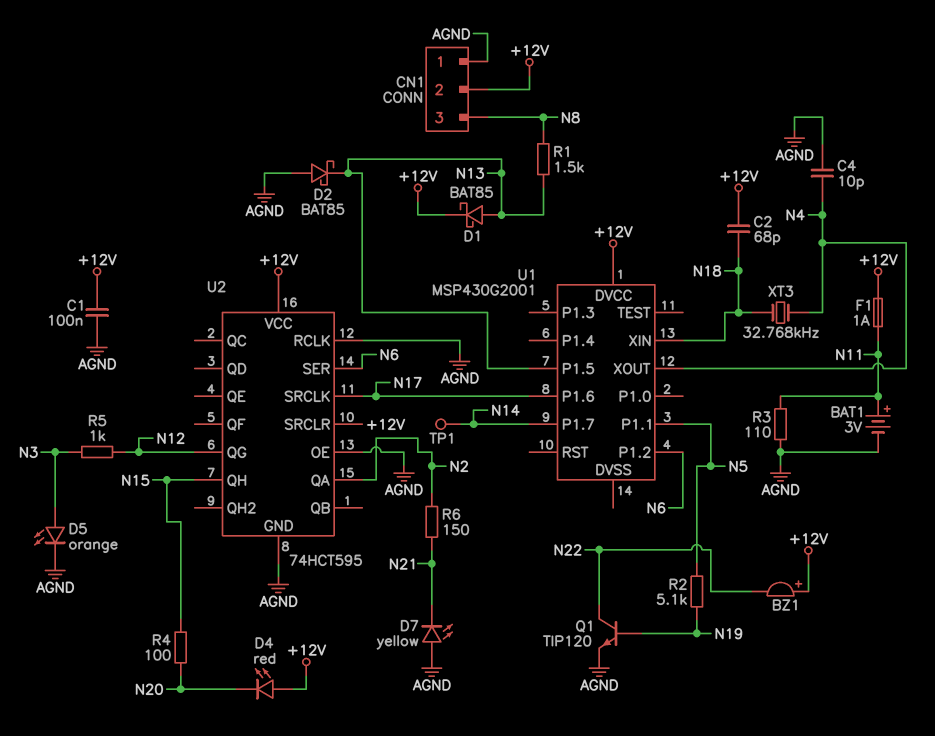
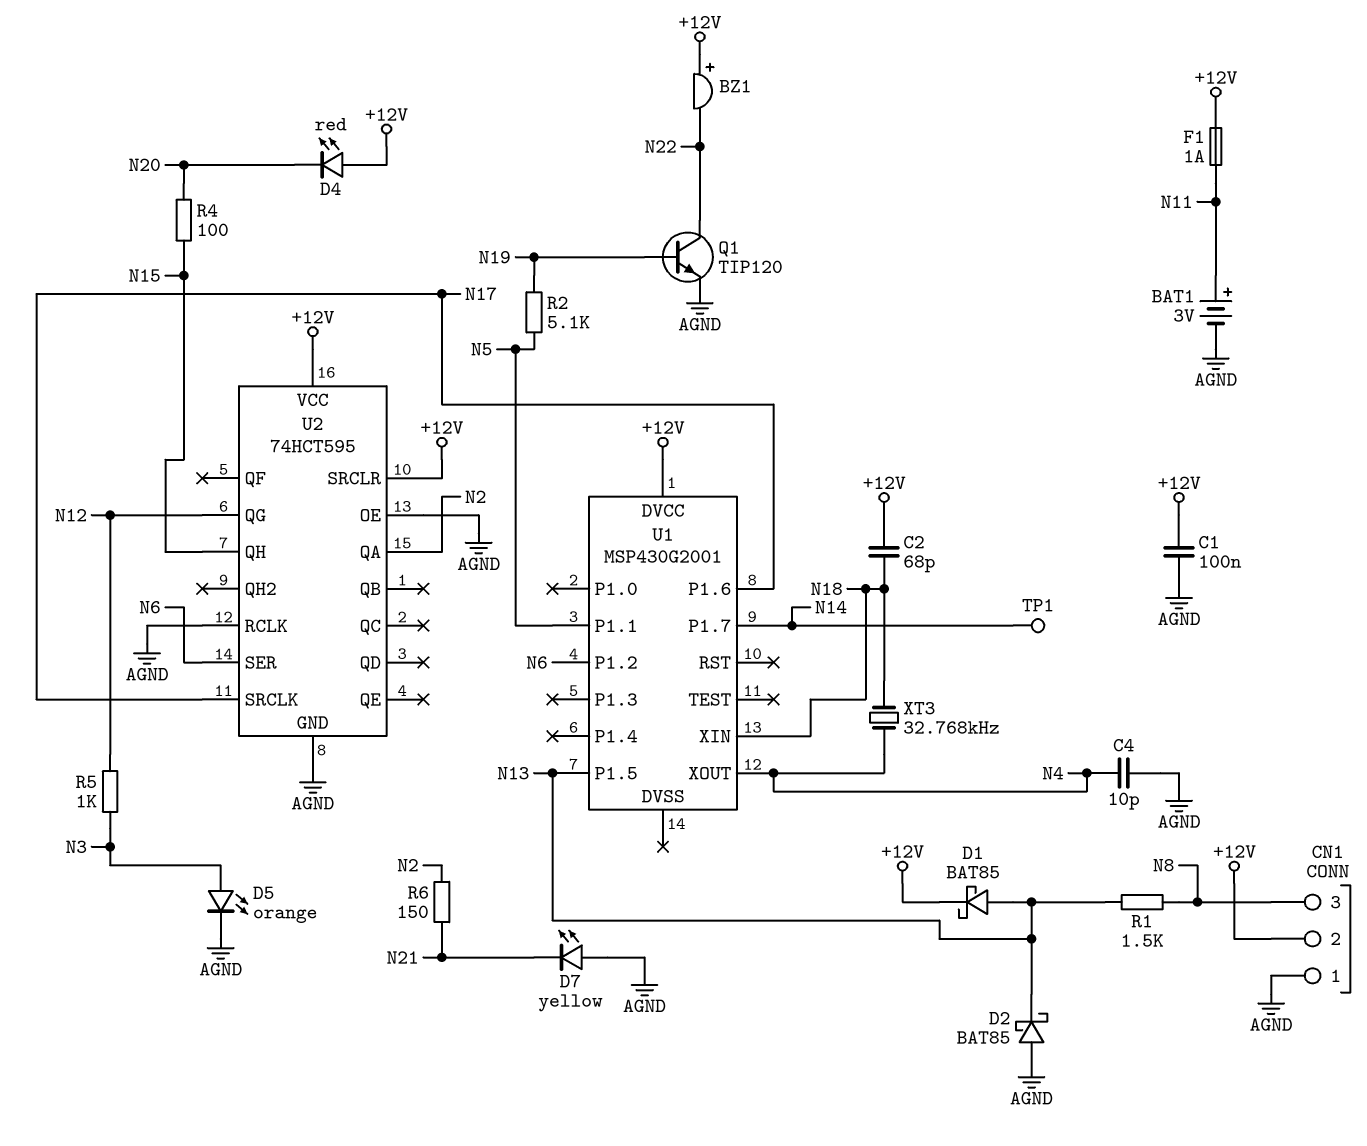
R3: 110 (AGND, N11) -> none

